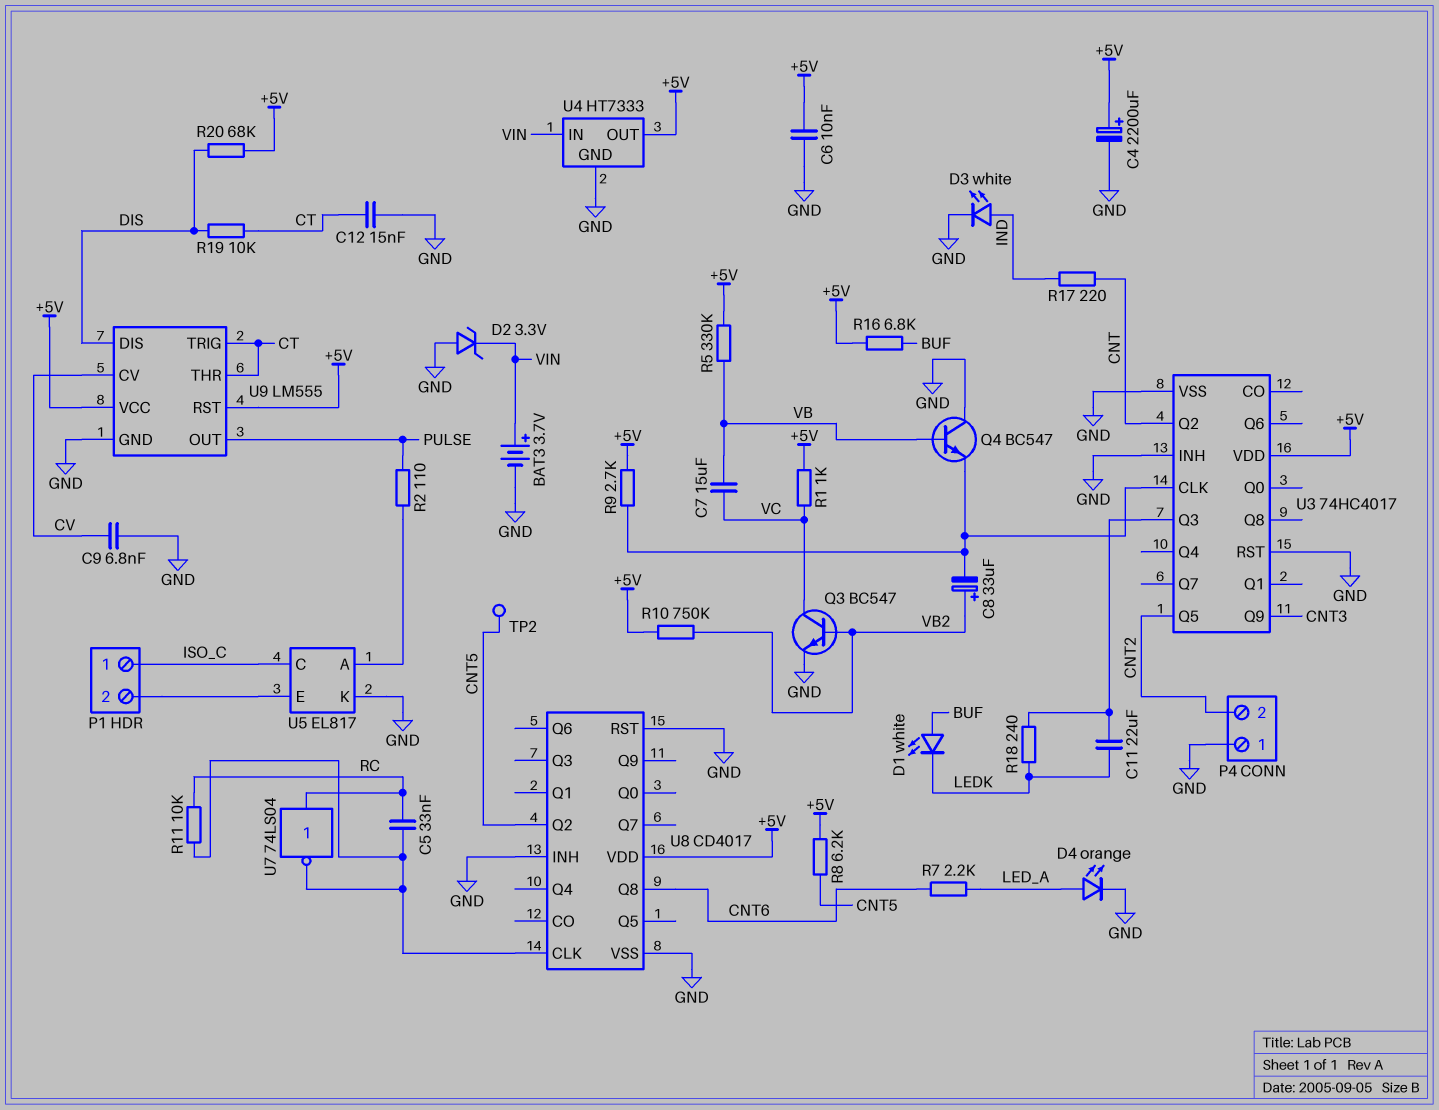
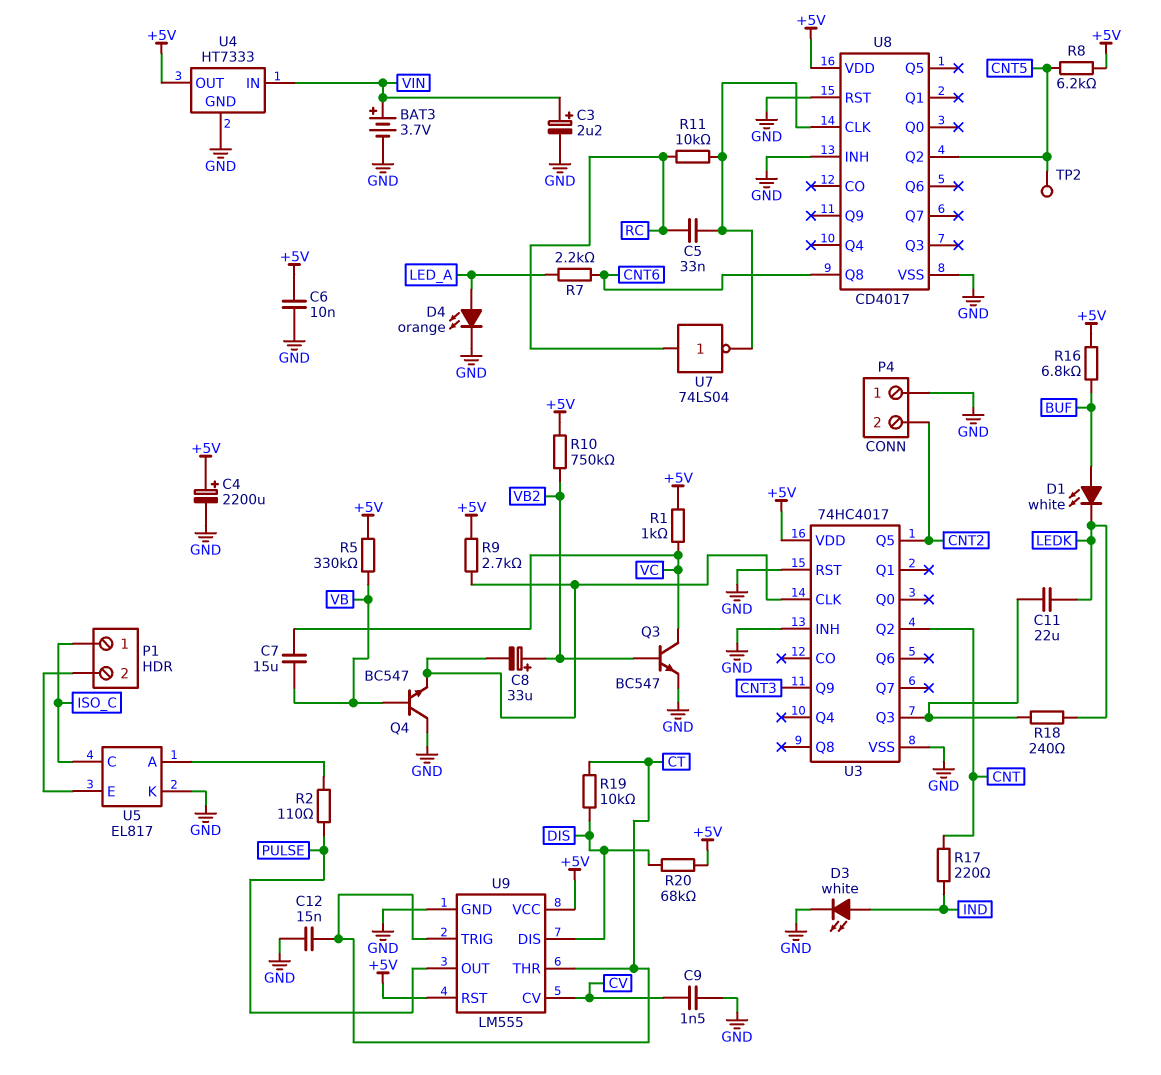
C3: none -> 2.2uF (plus VIN, minus GND)
C9: 6.8nF (CV, GND) -> 1.5nF (CV, GND)
D2: zener 3.3V (A GND, K VIN) -> none

